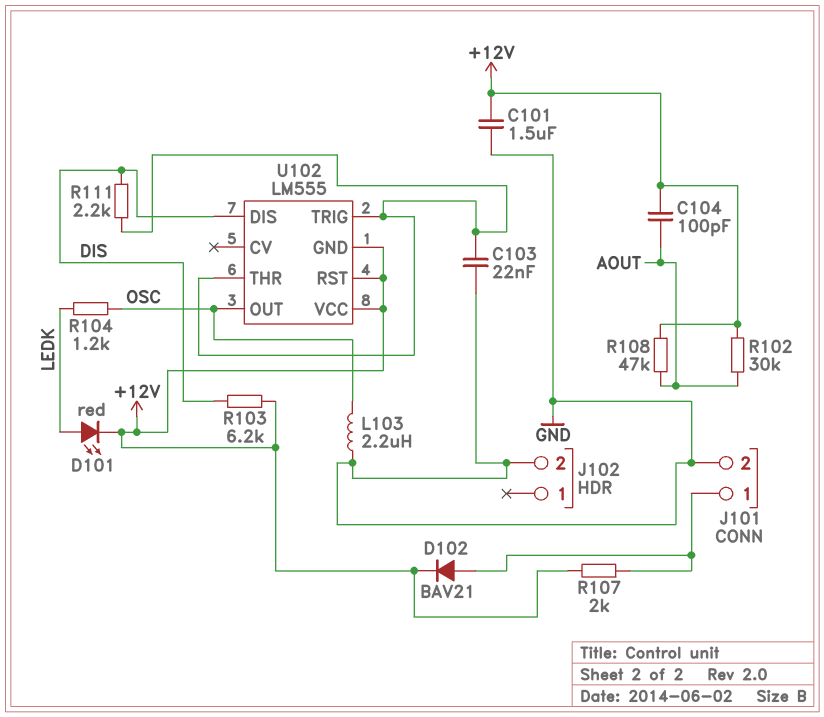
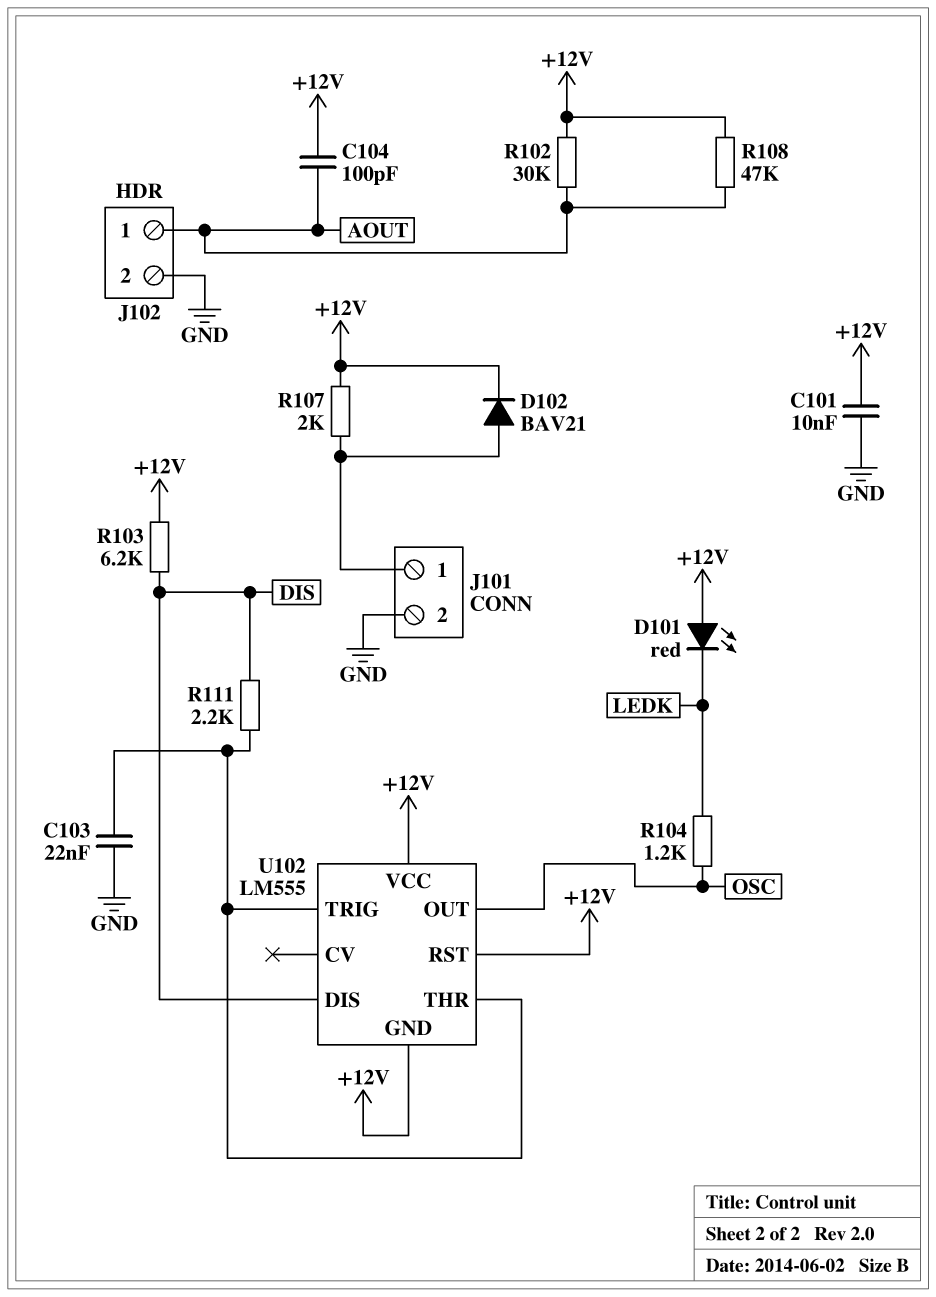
C101: 1.5uF (+12V, GND) -> 10nF (+12V, GND)
D101: LED red (A LEDK, K +12V) -> LED red (A +12V, K LEDK)
J102 pin 1: none -> AOUT
L103: 2.2uH (GND, OSC) -> none

